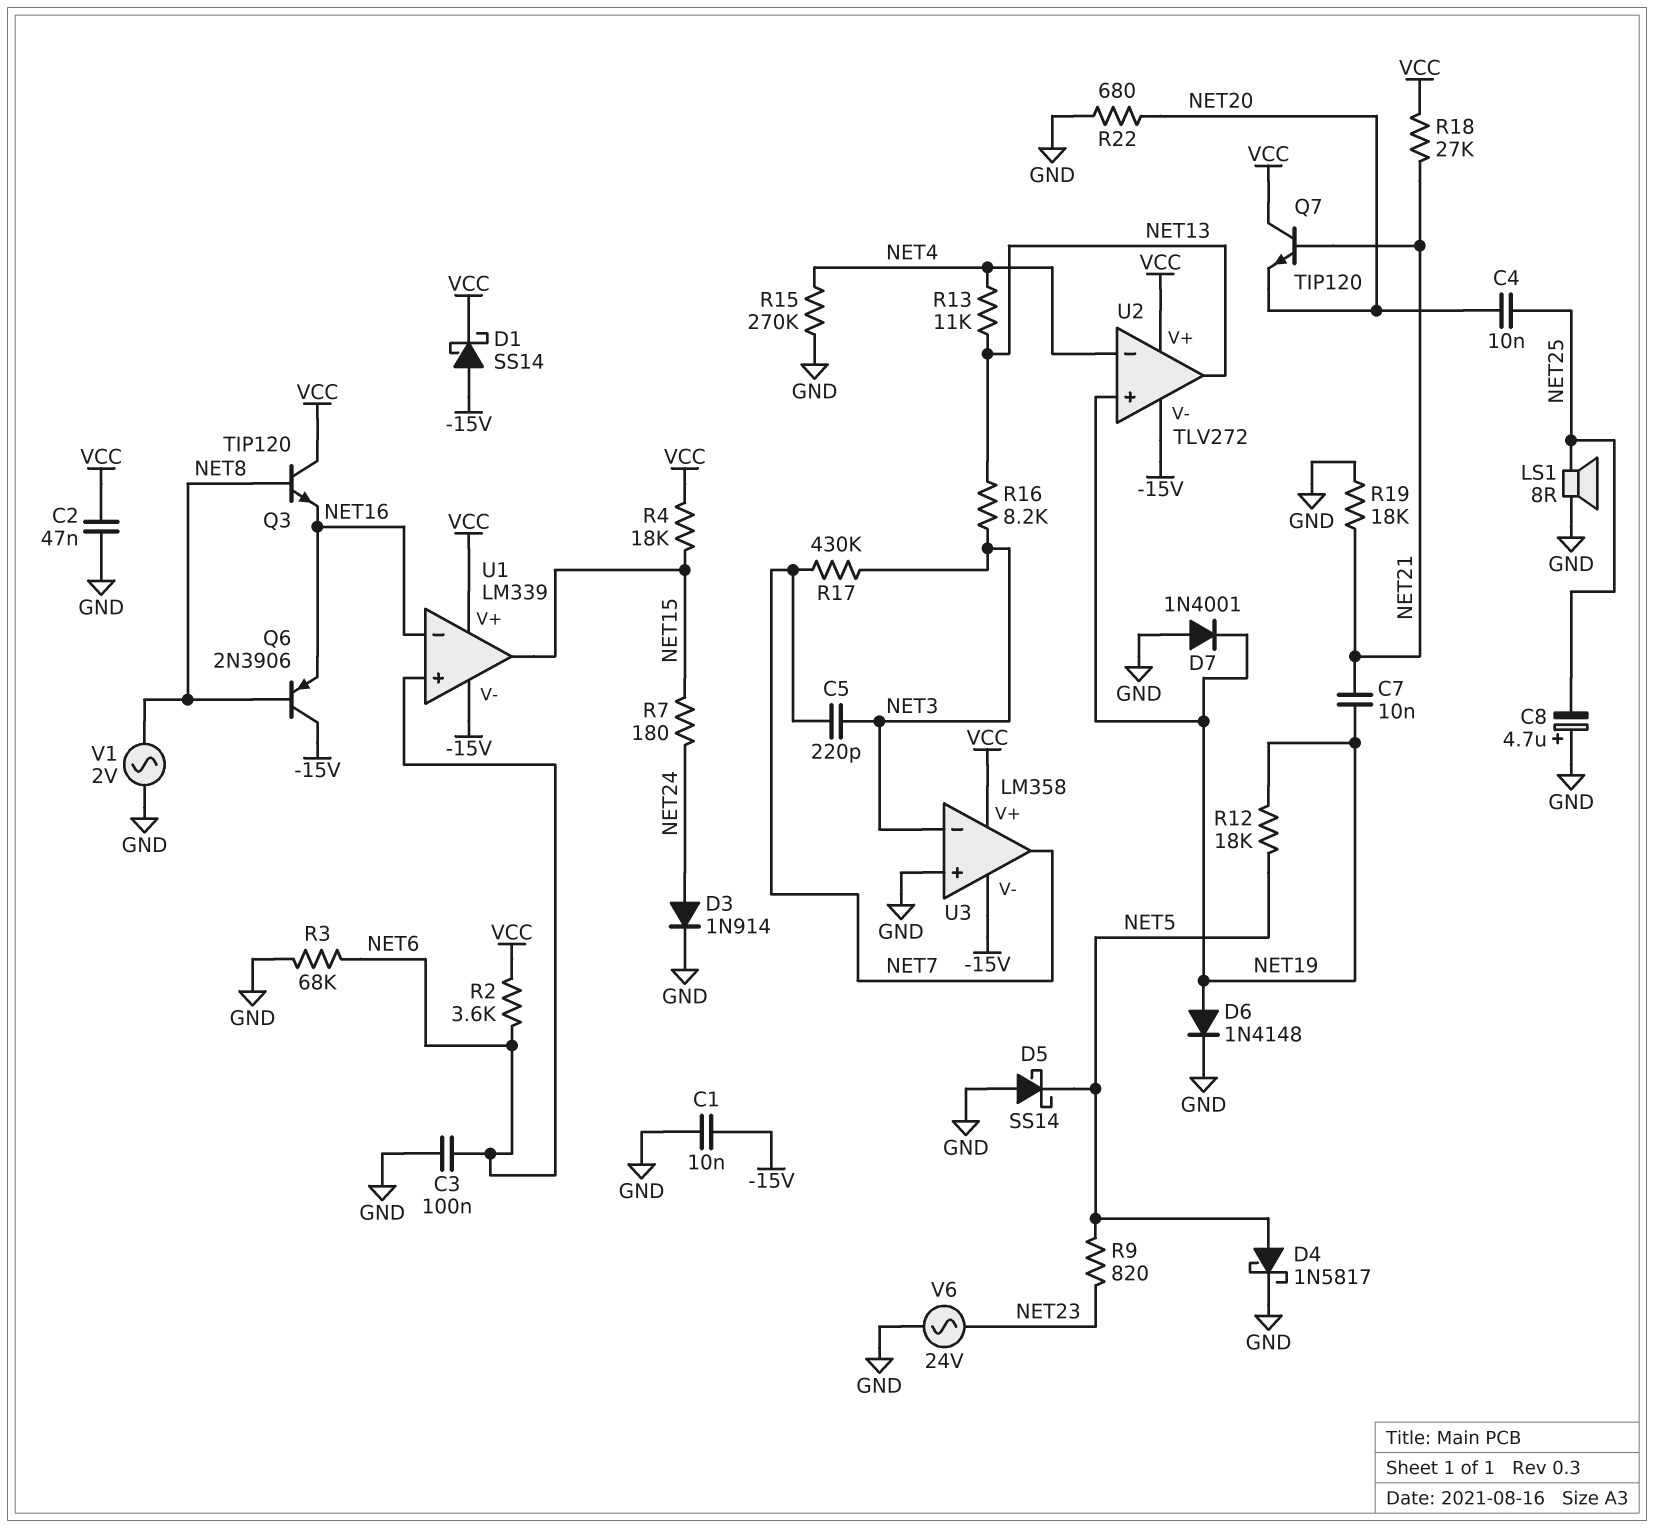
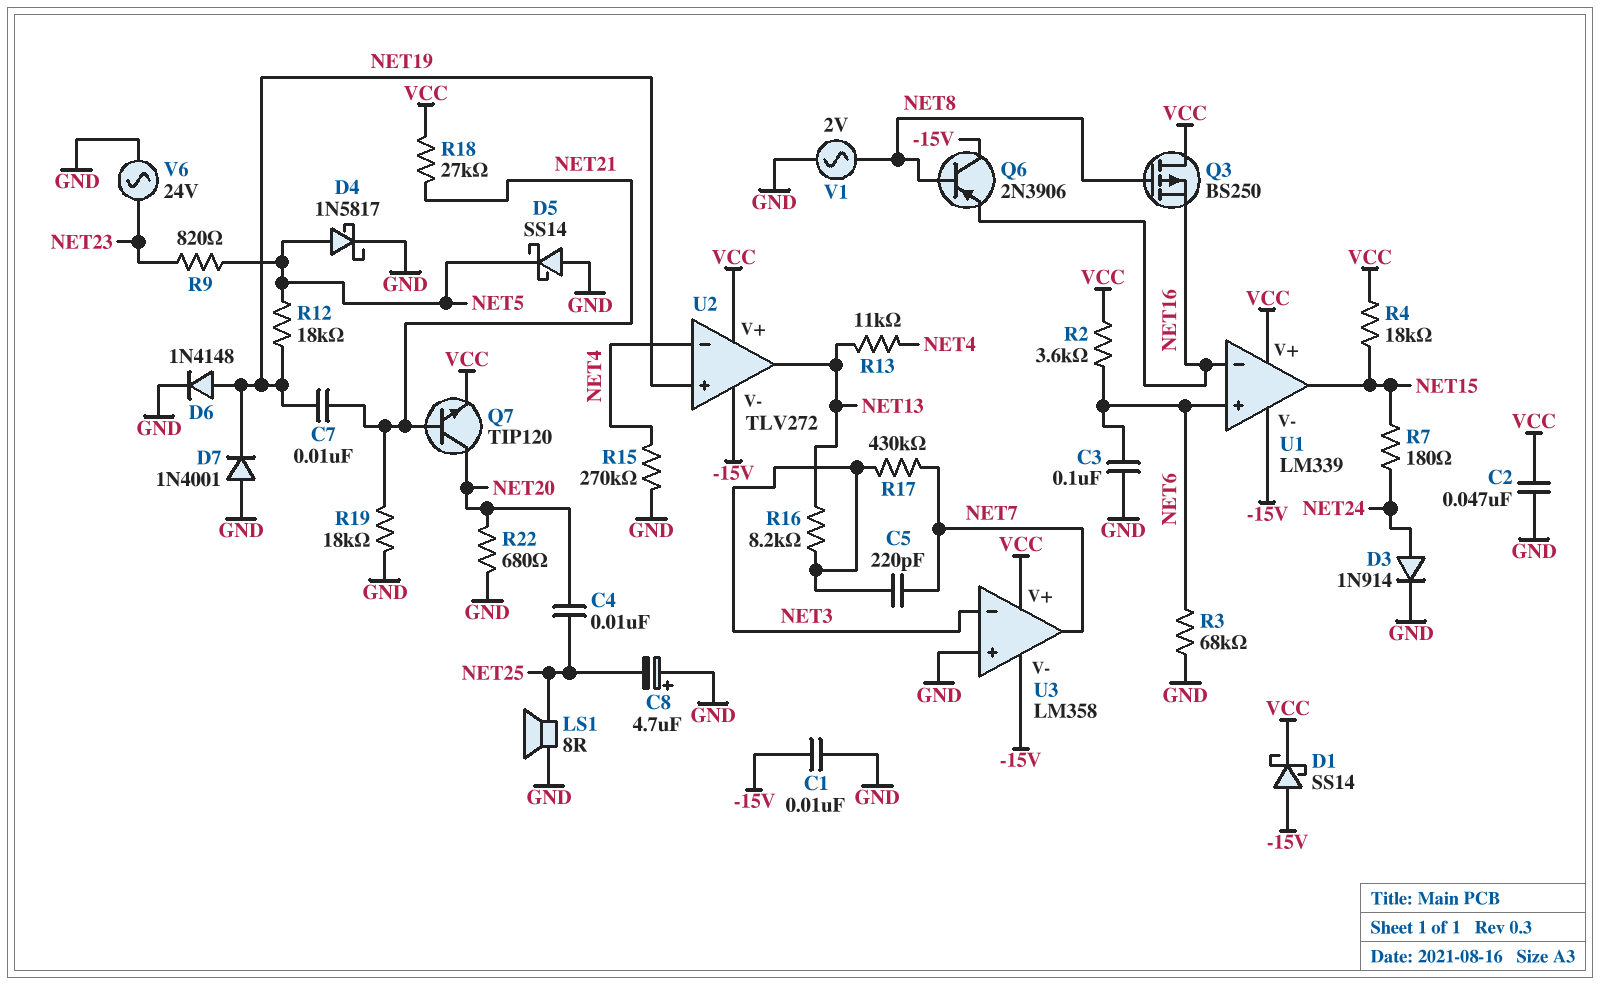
Q3: NPN TIP120 (B NET8, C VCC, E NET16) -> PMOS BS250 (G NET8, D VCC, S NET16)
Q7: NPN TIP120 (B NET21, C VCC, E NET20) -> NPN TIP120 (B NET21, C NET20, E VCC)

